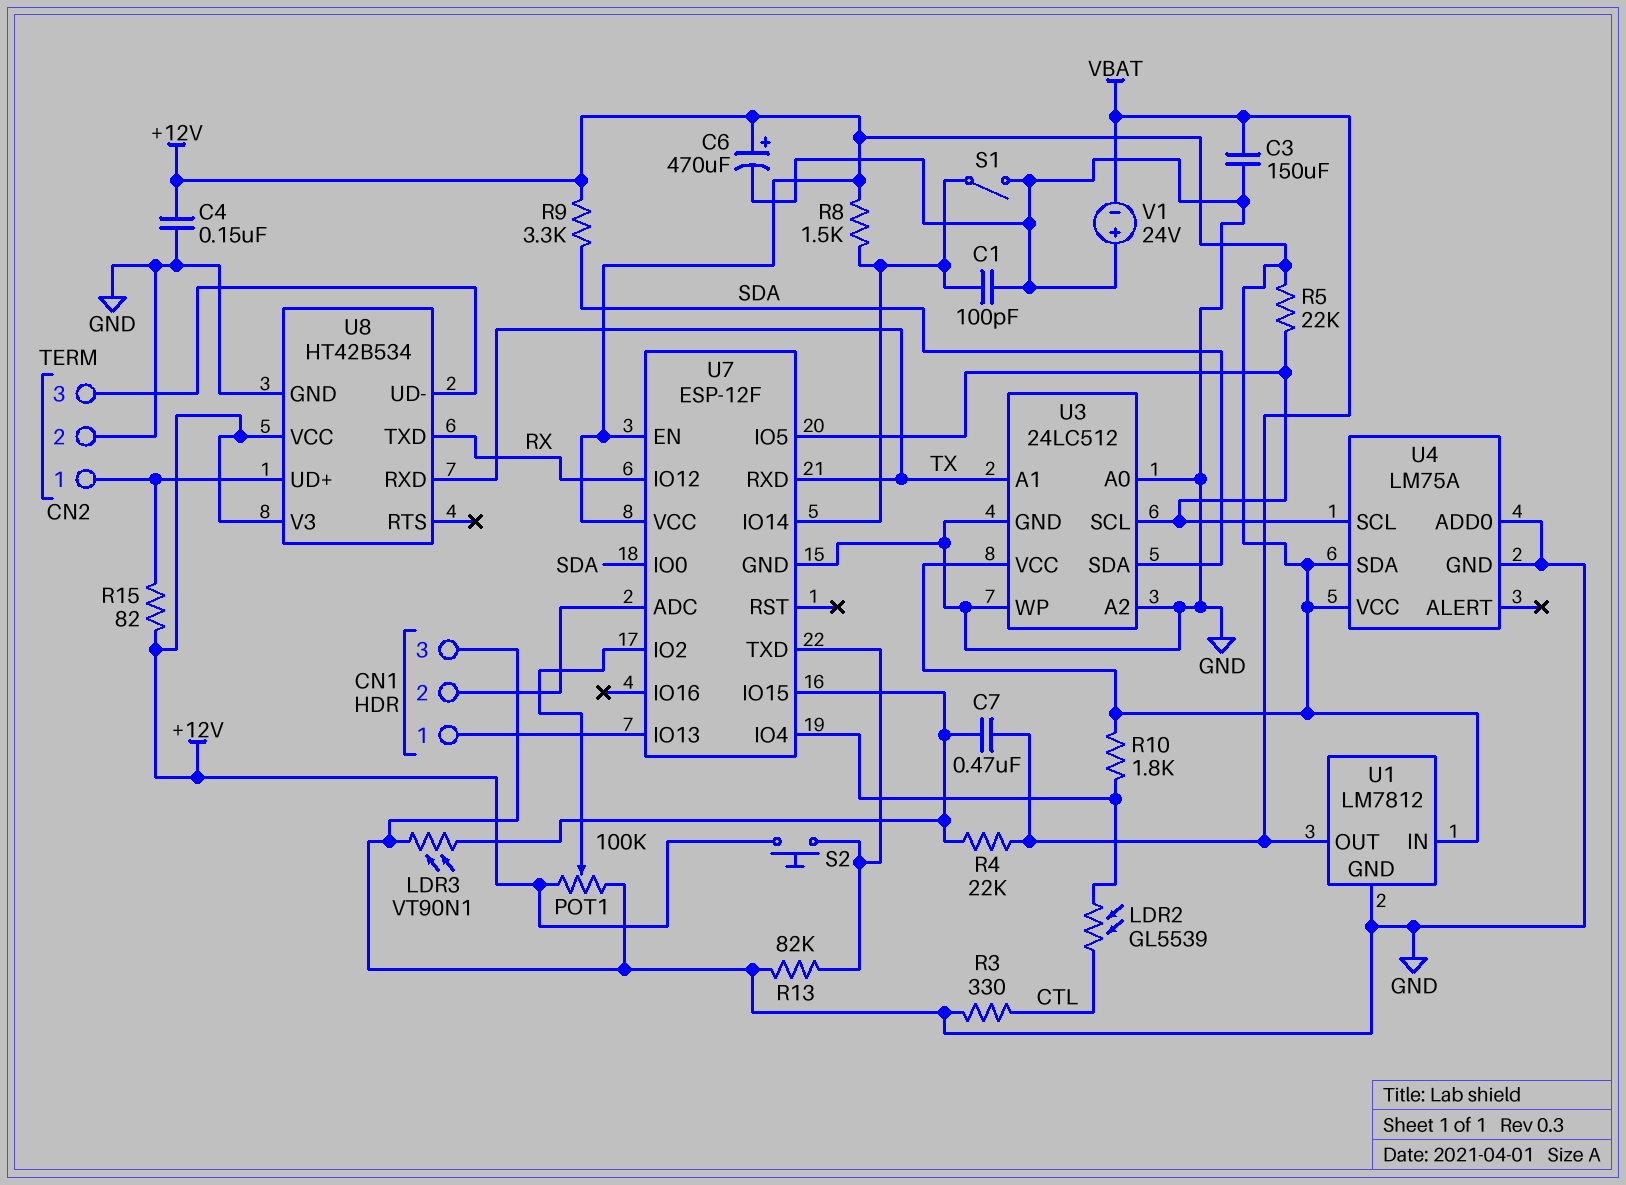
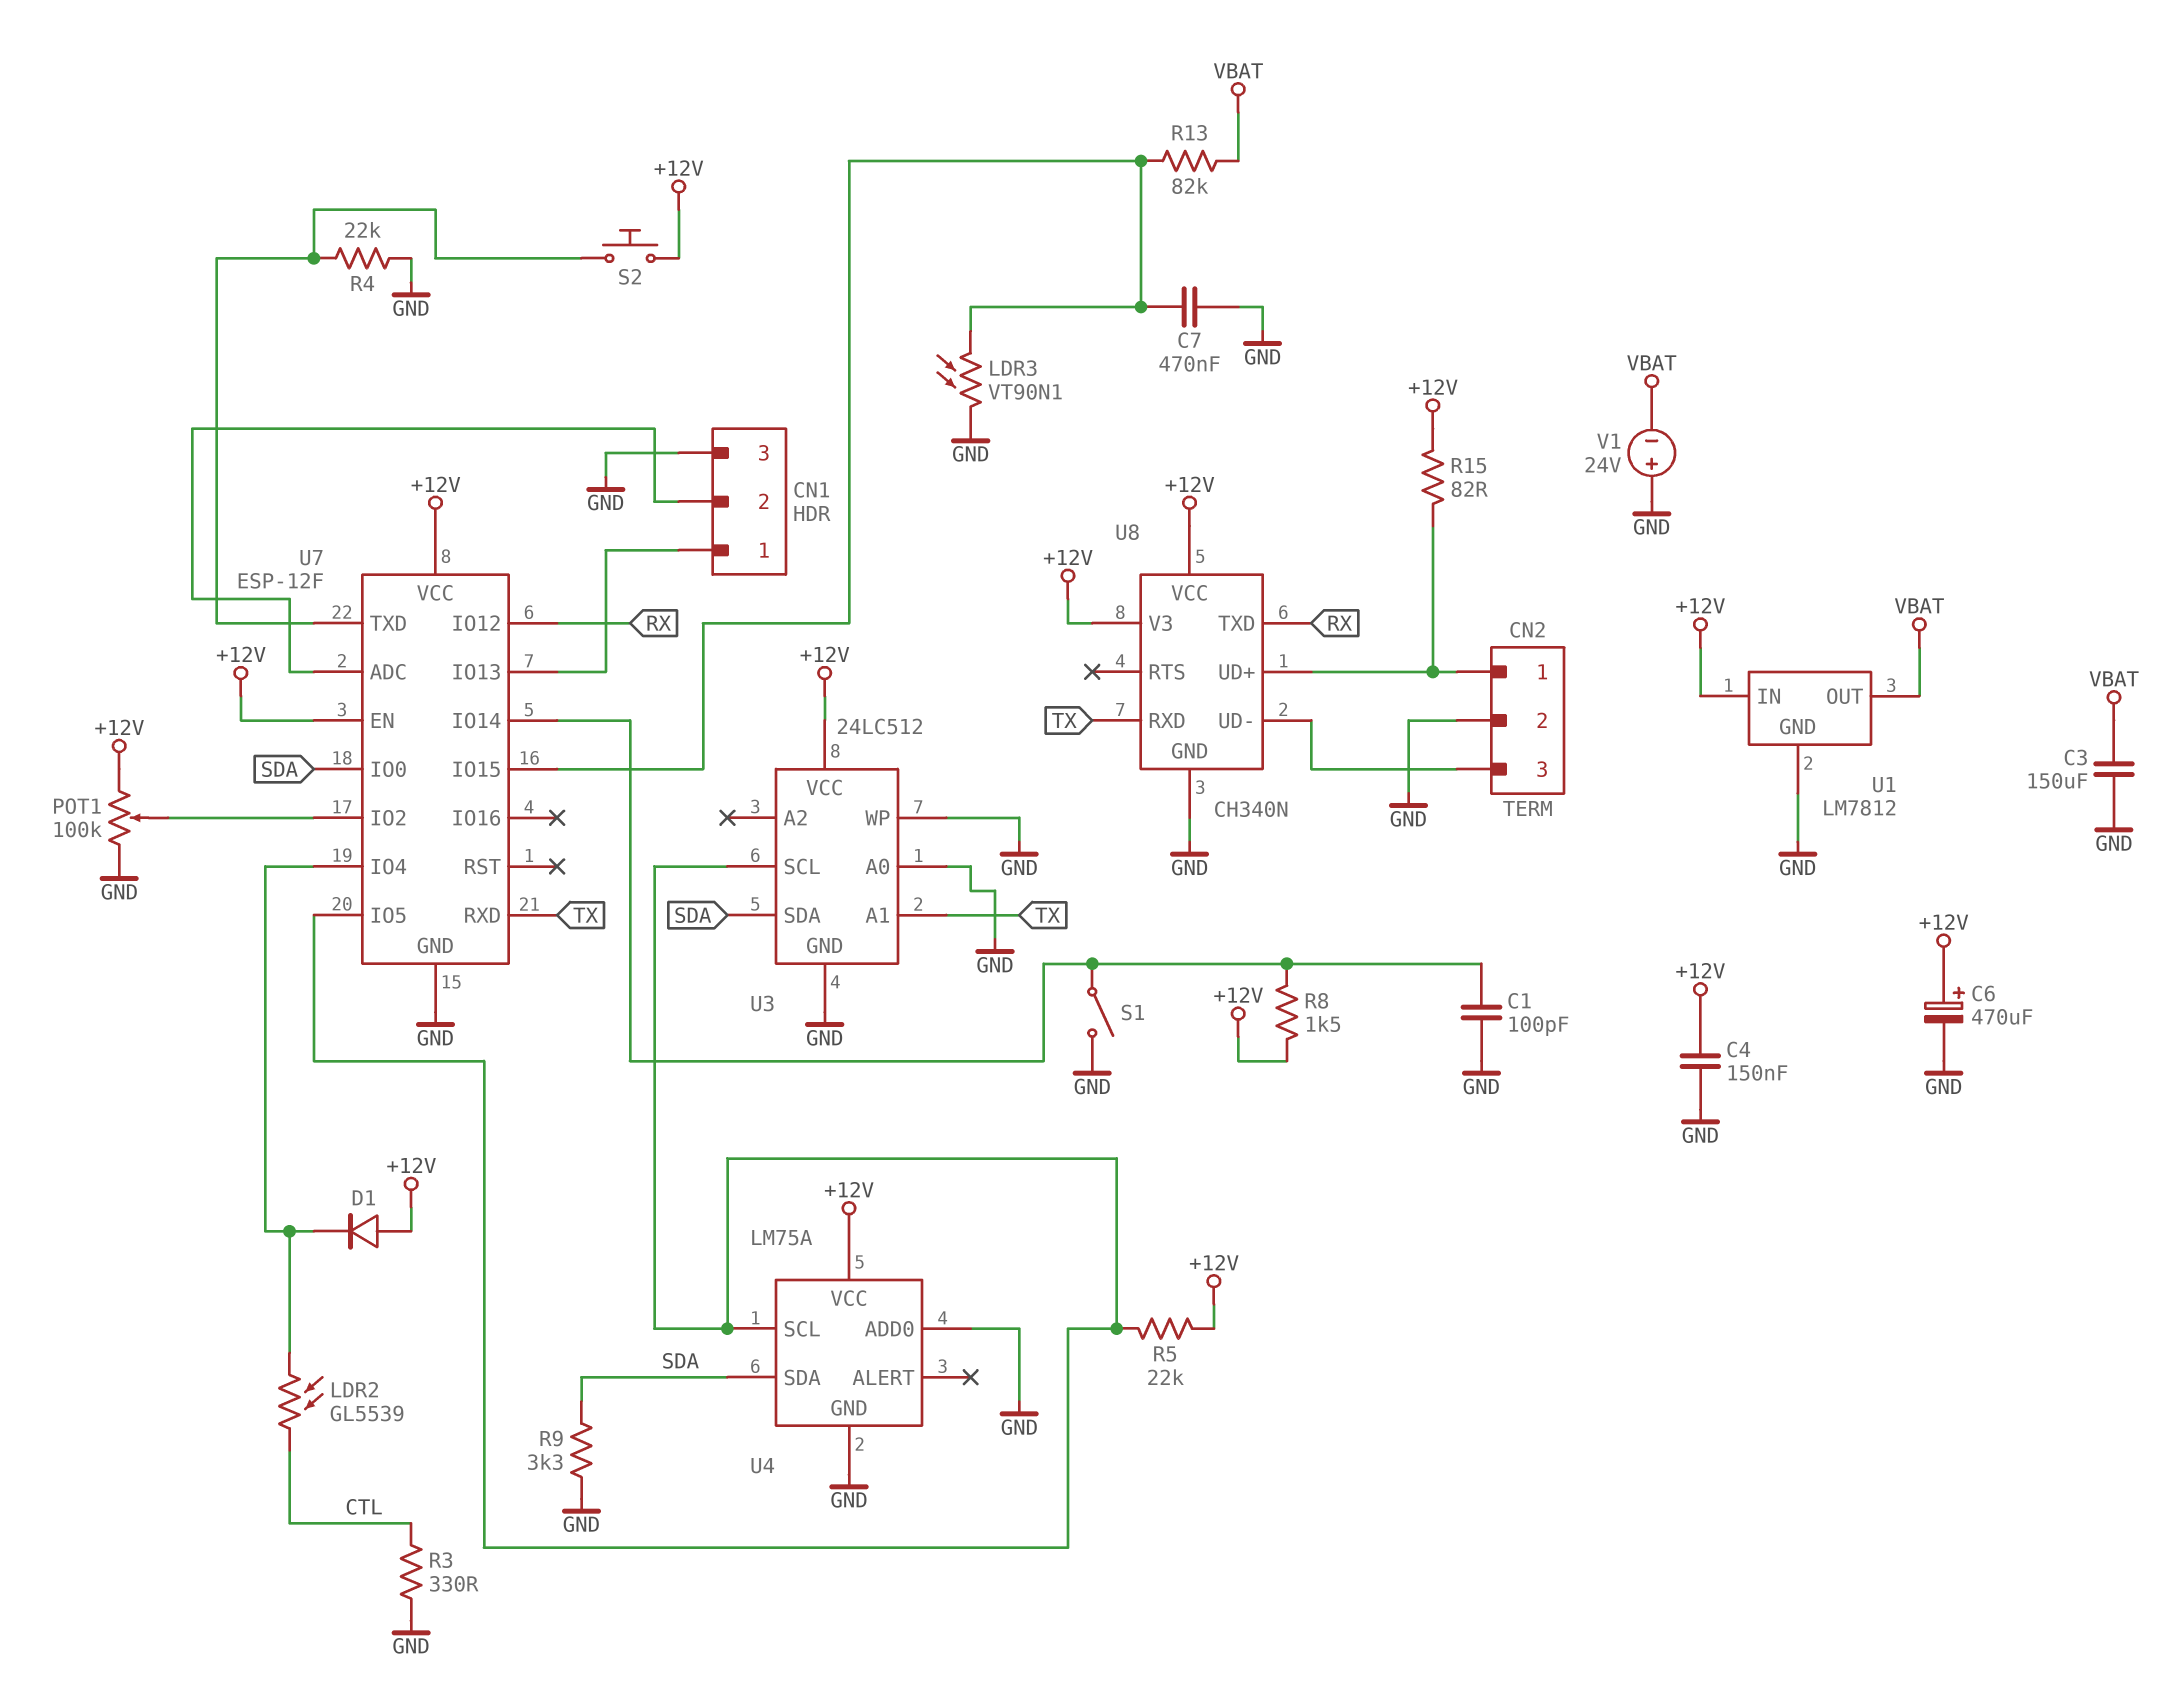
C7: 470nF (U7/IO15, VBAT) -> 470nF (GND, U7/IO15)
D1: none -> diode (A +12V, K U7/IO4)
R4: 22k (U7/IO15, VBAT) -> 22k (GND, U7/TXD)
R9: 3.3k (+12V, SDA) -> 3.3k (GND, SDA)
R10: 1.8k (+12V, U7/IO4) -> none
R13: 82k (GND, U7/TXD) -> 82k (U7/IO15, VBAT)
U3 pin A2: GND -> none
U4 pin SDA: +12V -> SDA
U8: HT42B534 -> CH340N

